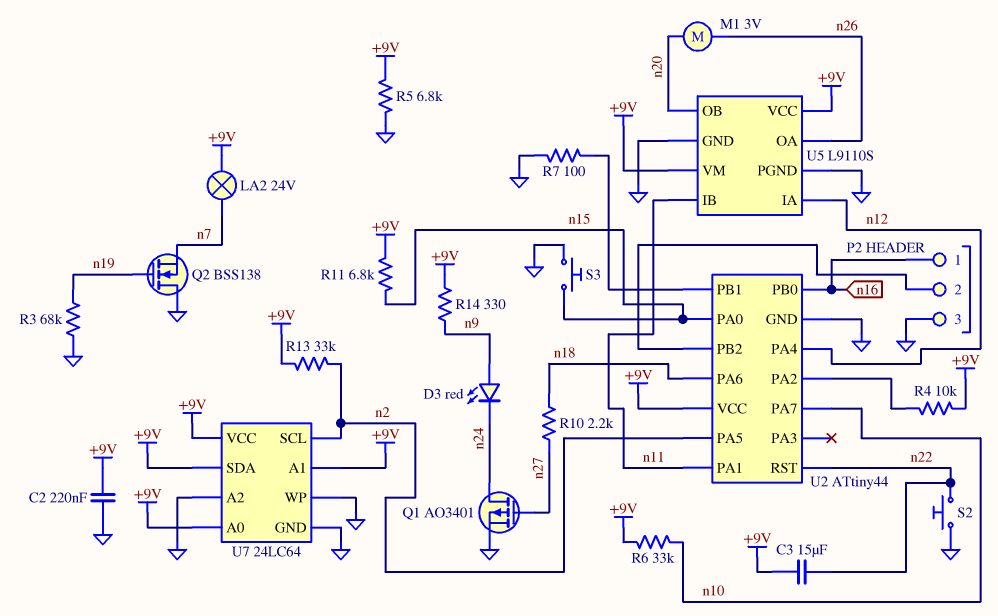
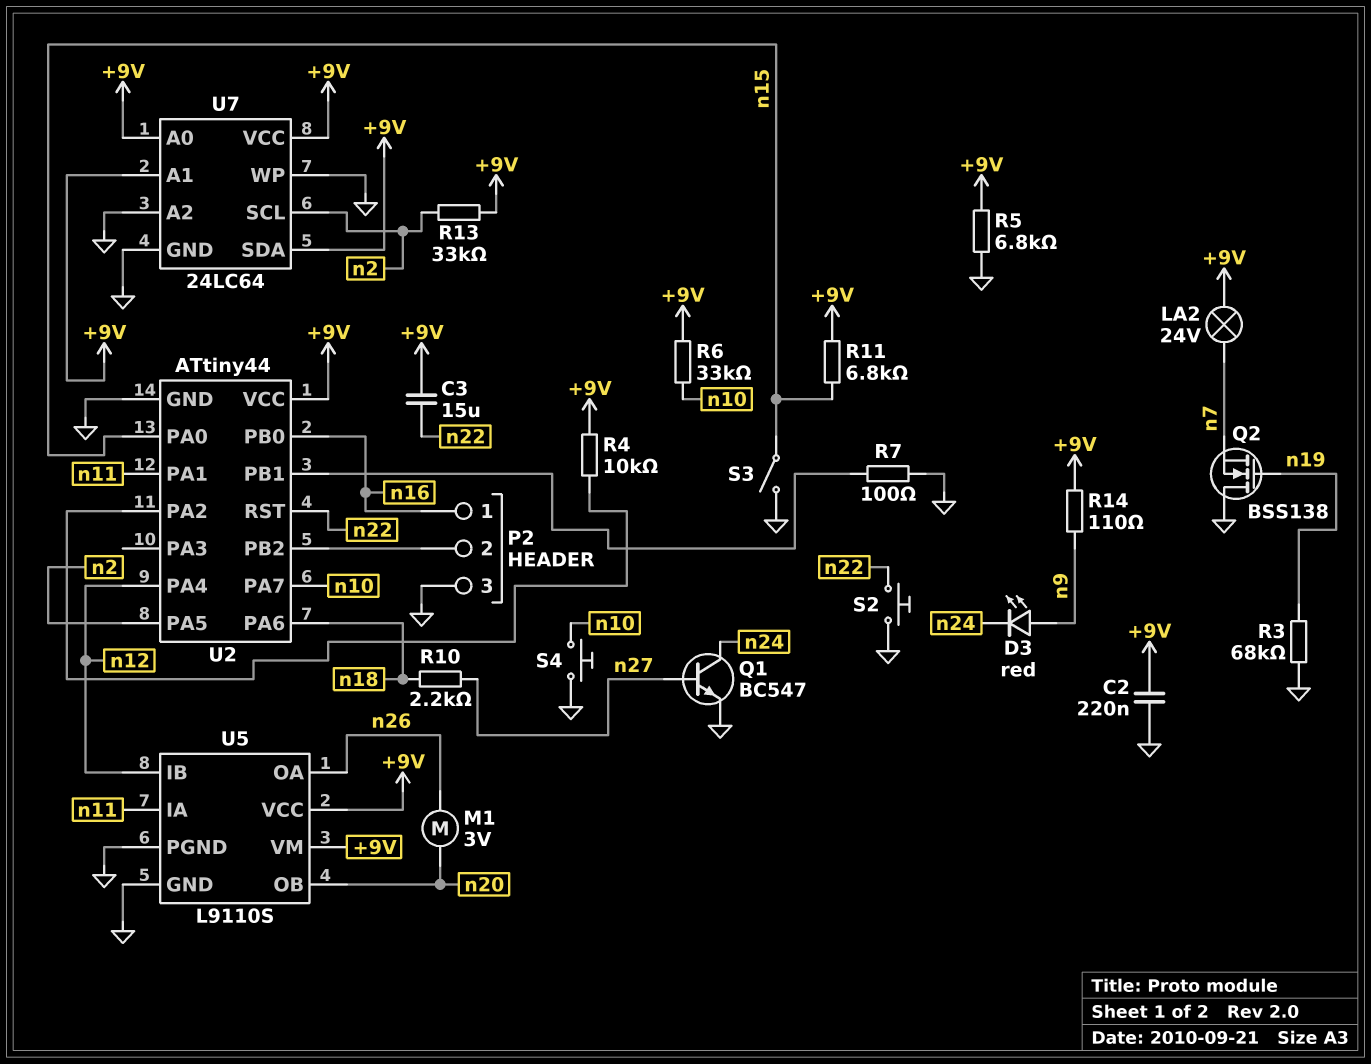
Q1: PMOS AO3401 (G n27, D n24, S GND) -> NPN BC547 (B n27, C n24, E GND)
R14: 330 (+9V, n9) -> 110 (+9V, n9)
S3: button (GND, n15) -> switch (GND, n15)
S4: none -> button (GND, n10)
U5 pin IA: n12 -> n11
U5 pin IB: n11 -> n12

